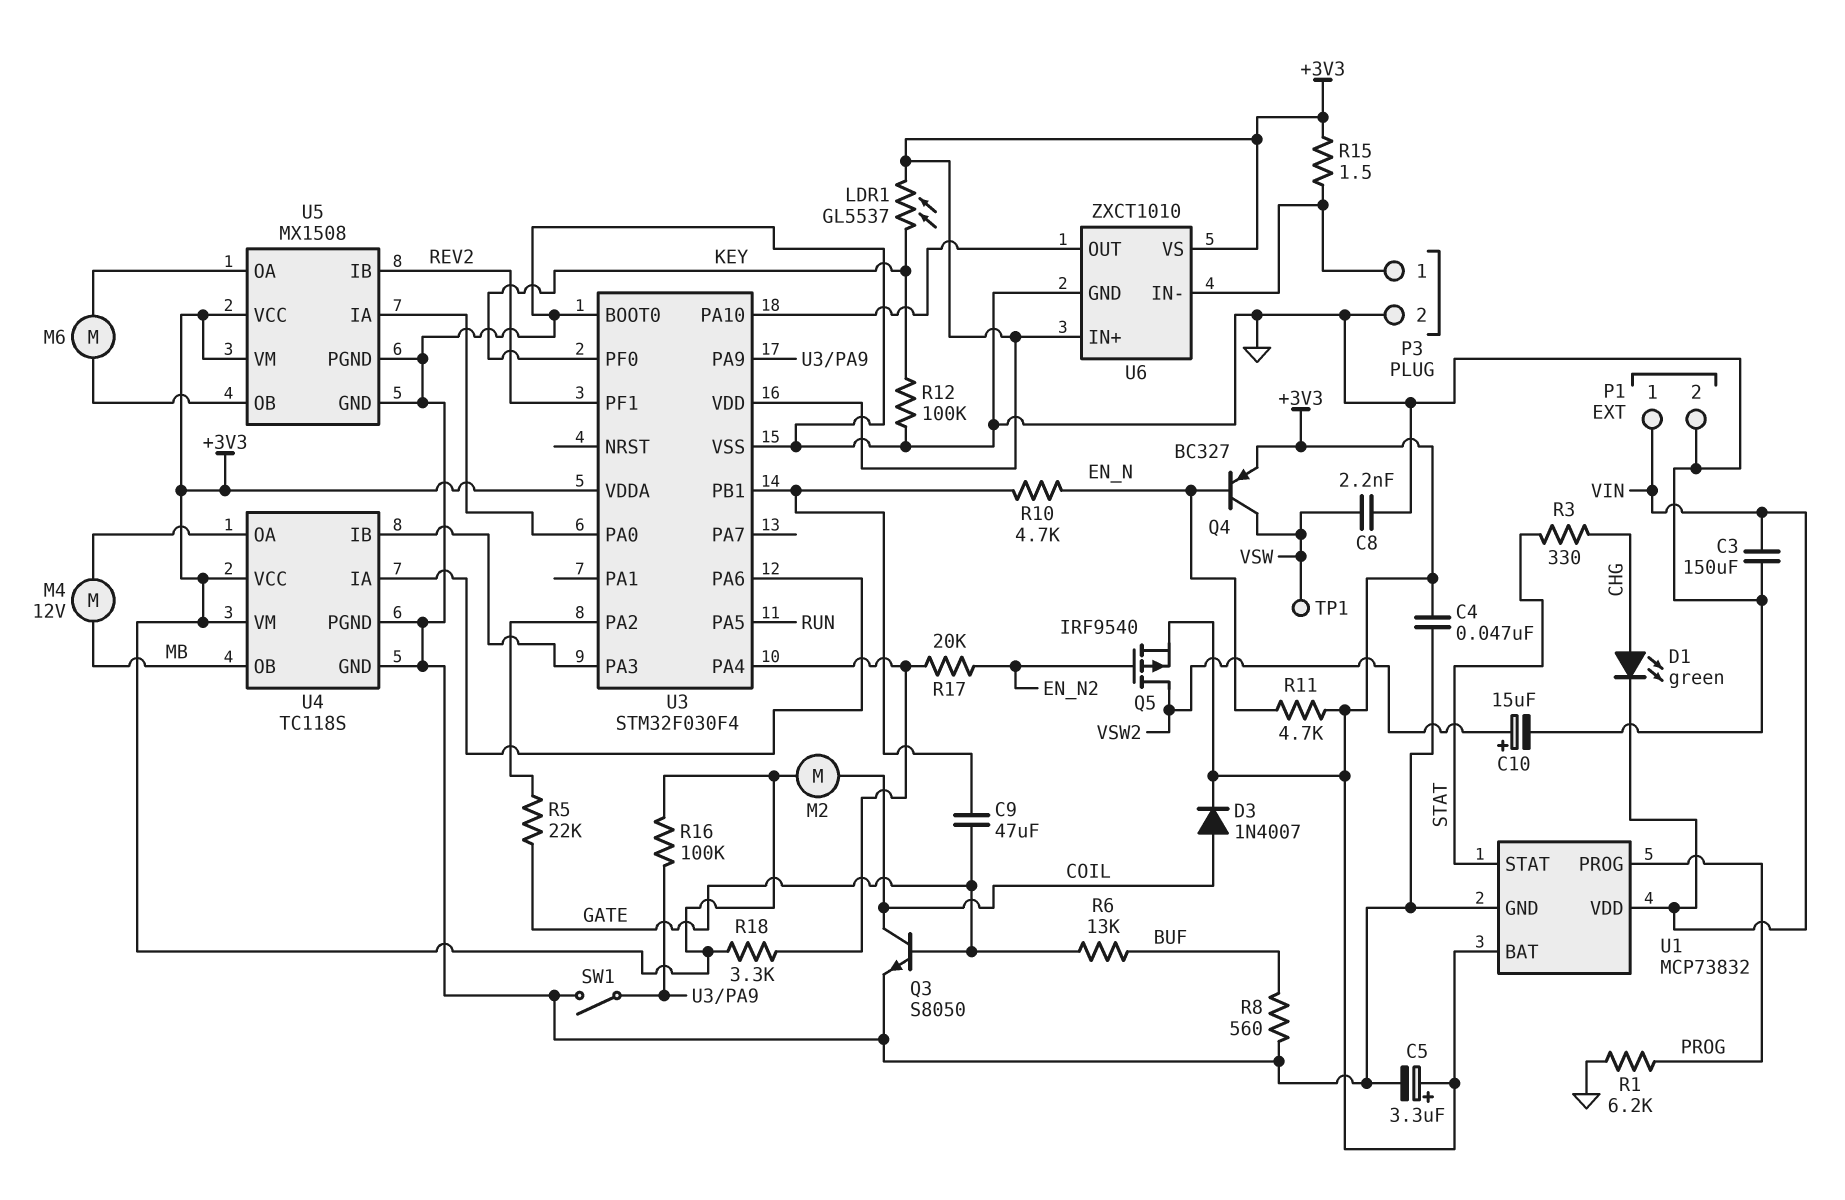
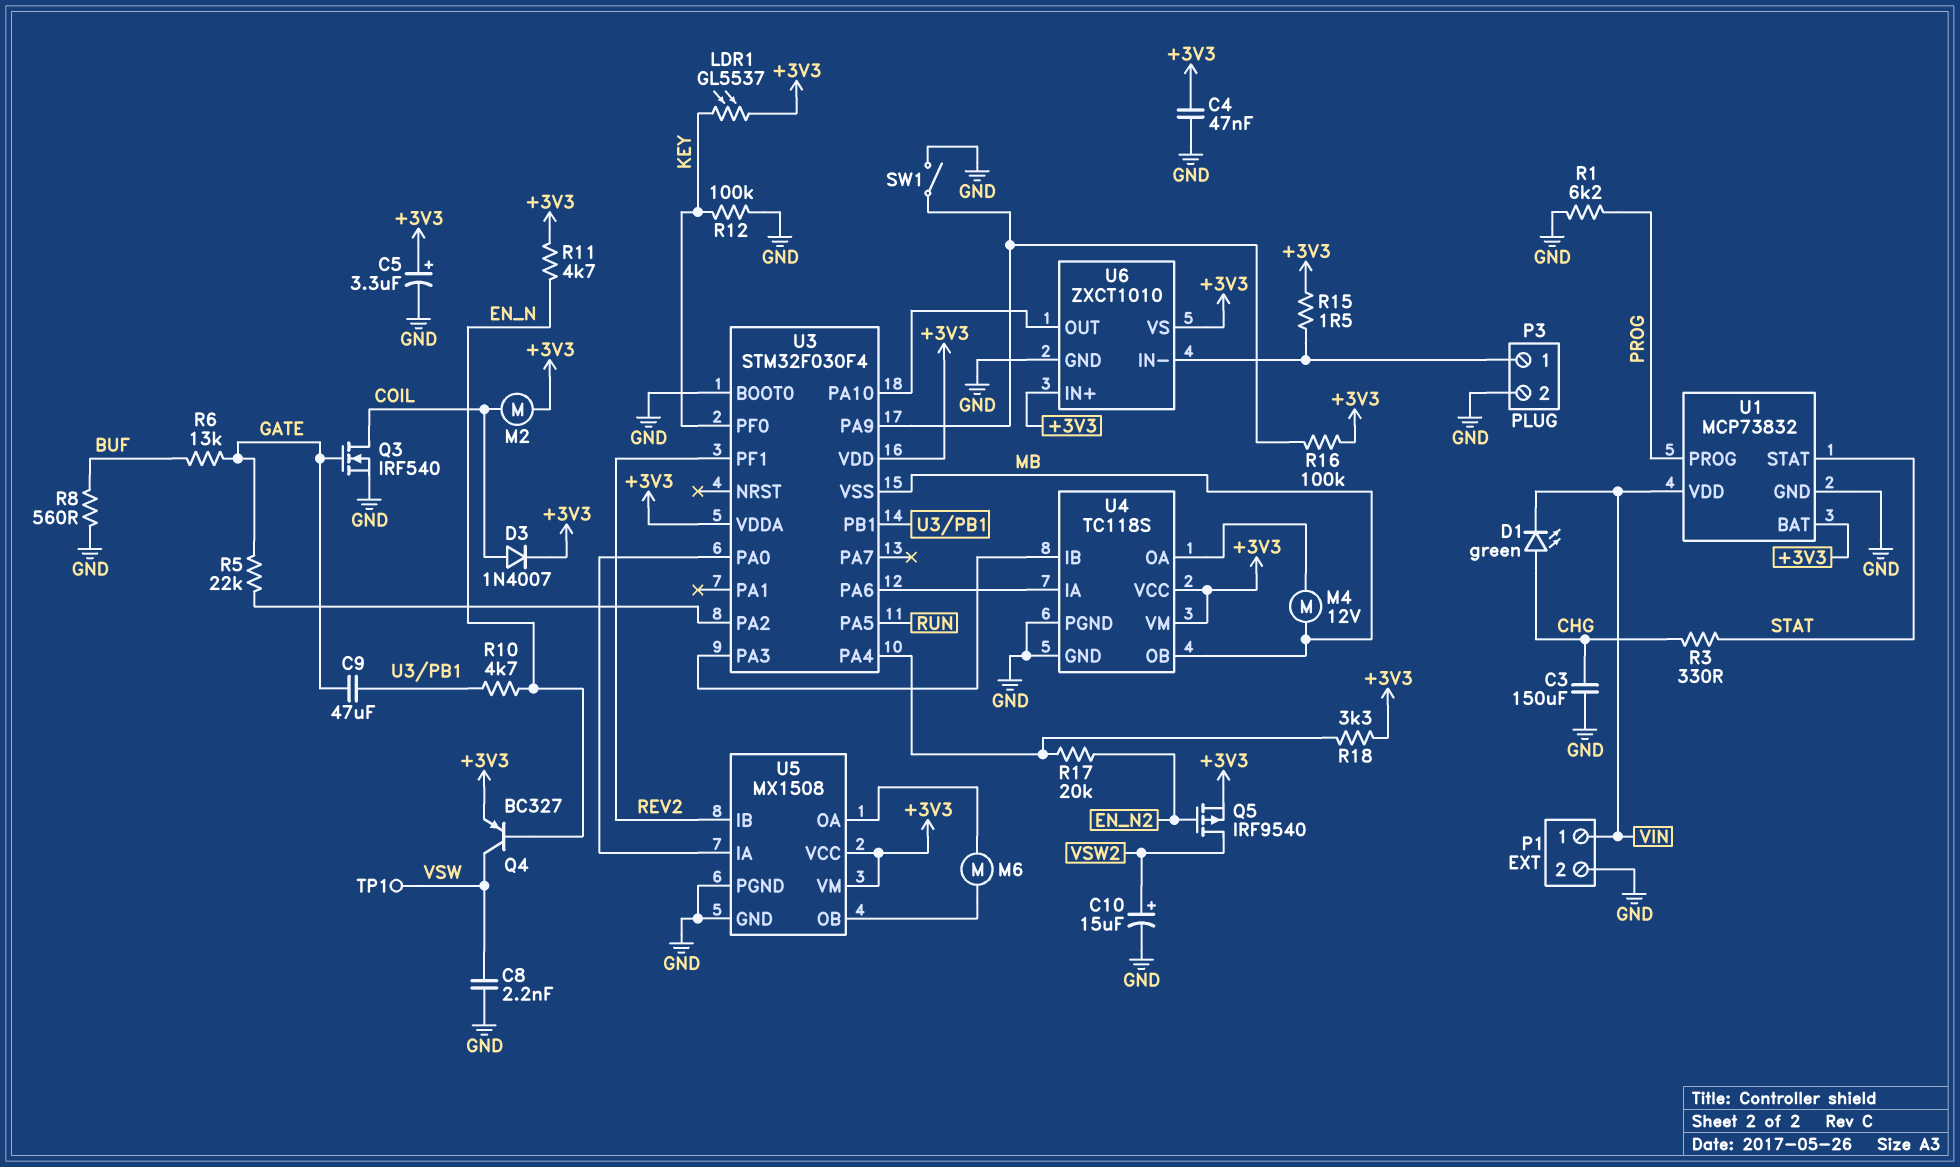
C3: 150uF (GND, VIN) -> 150uF (CHG, GND)
Q3: NPN S8050 (B GATE, C COIL, E GND) -> NMOS IRF540 (G GATE, D COIL, S GND)
U3 pin VSS: GND -> MB

